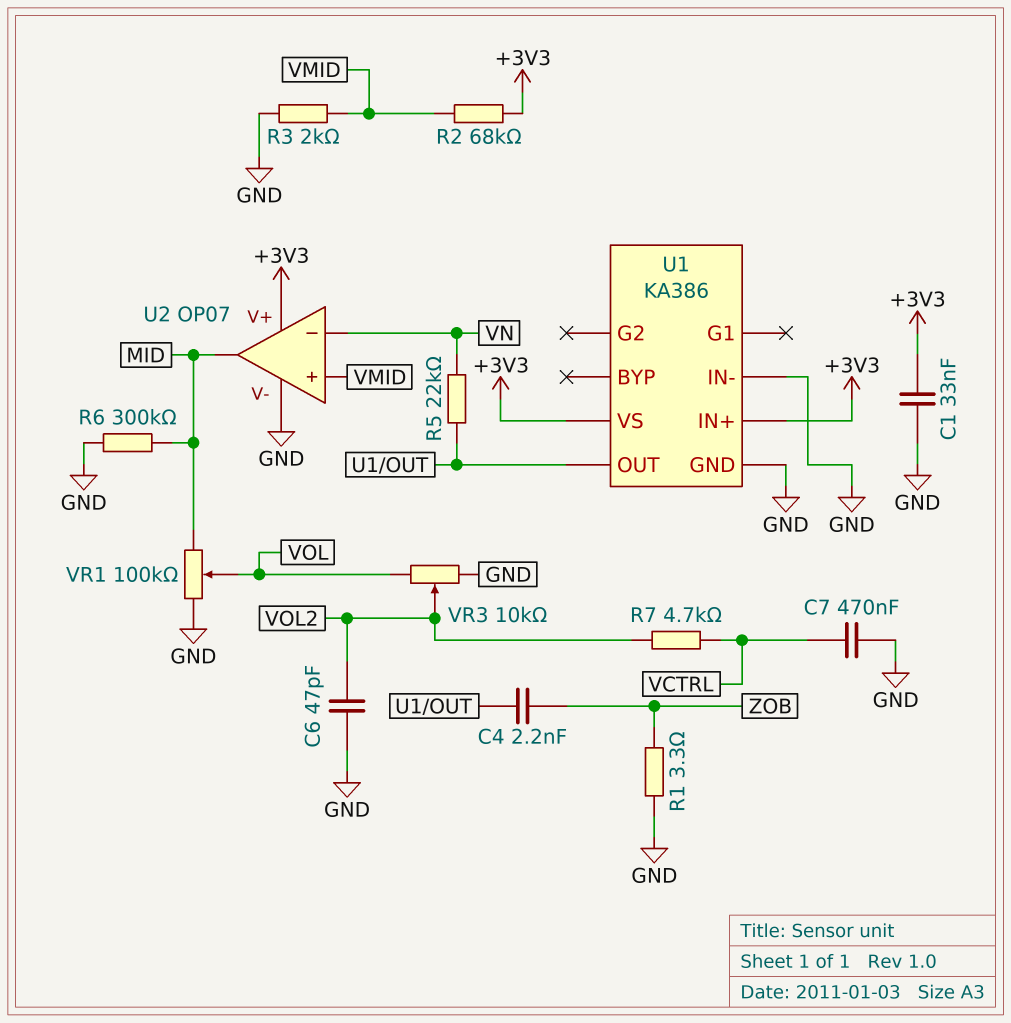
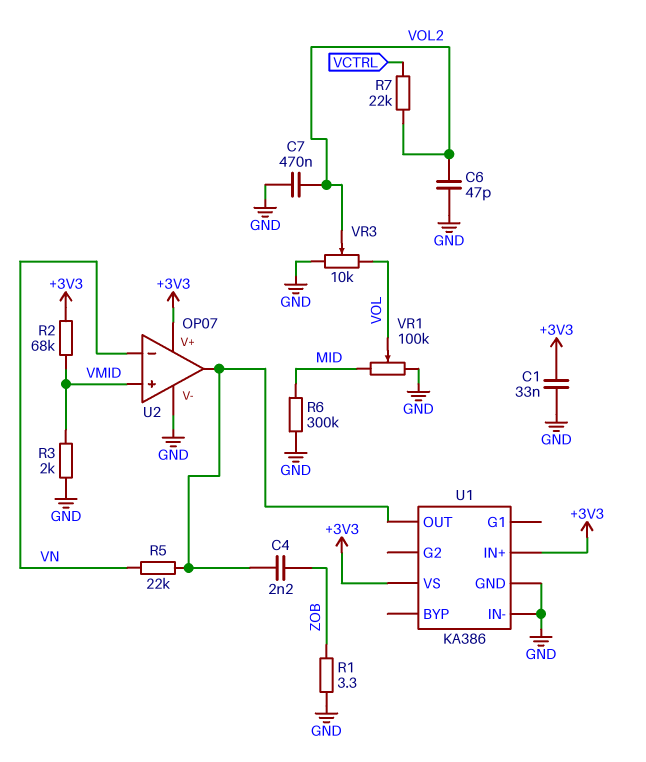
C7: 470nF (GND, VCTRL) -> 470nF (GND, VOL2)
R7: 4.7k (VCTRL, VOL2) -> 22k (VCTRL, VOL2)
U2 pin out: MID -> U1/OUT

